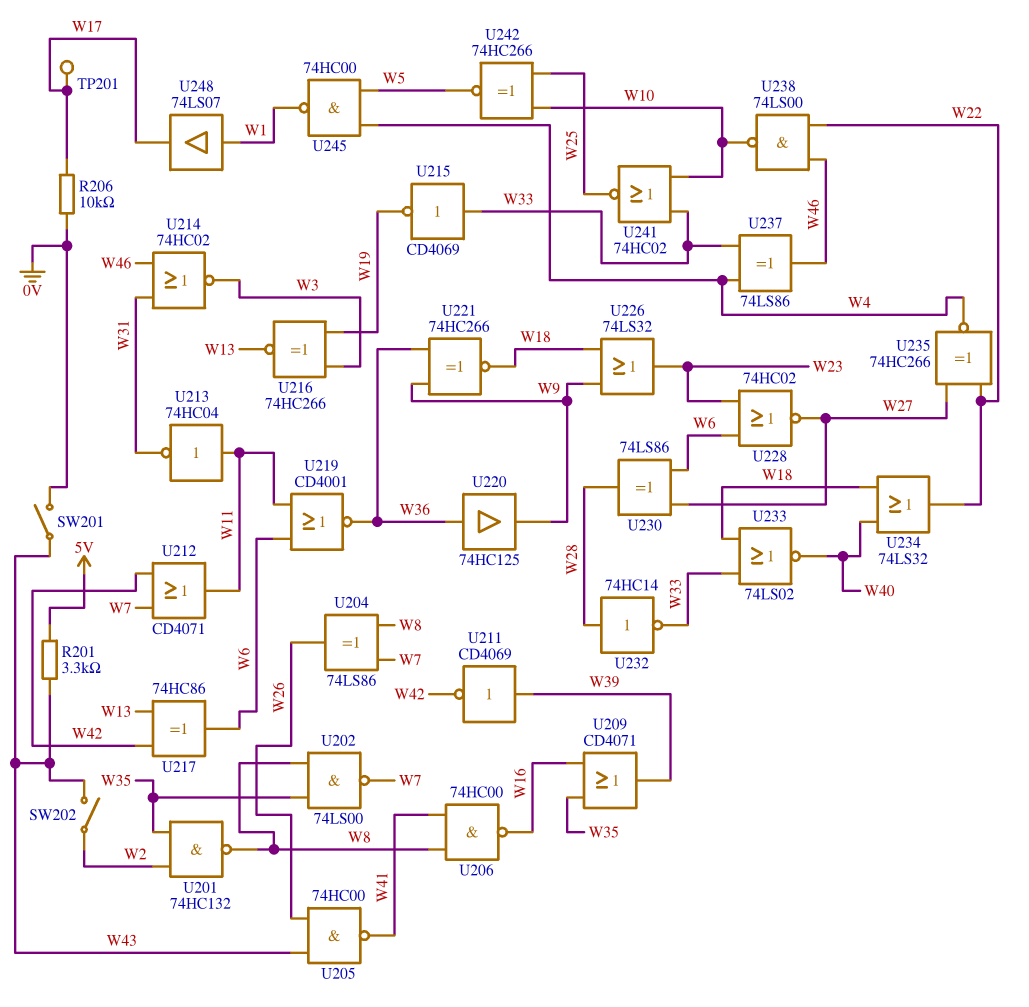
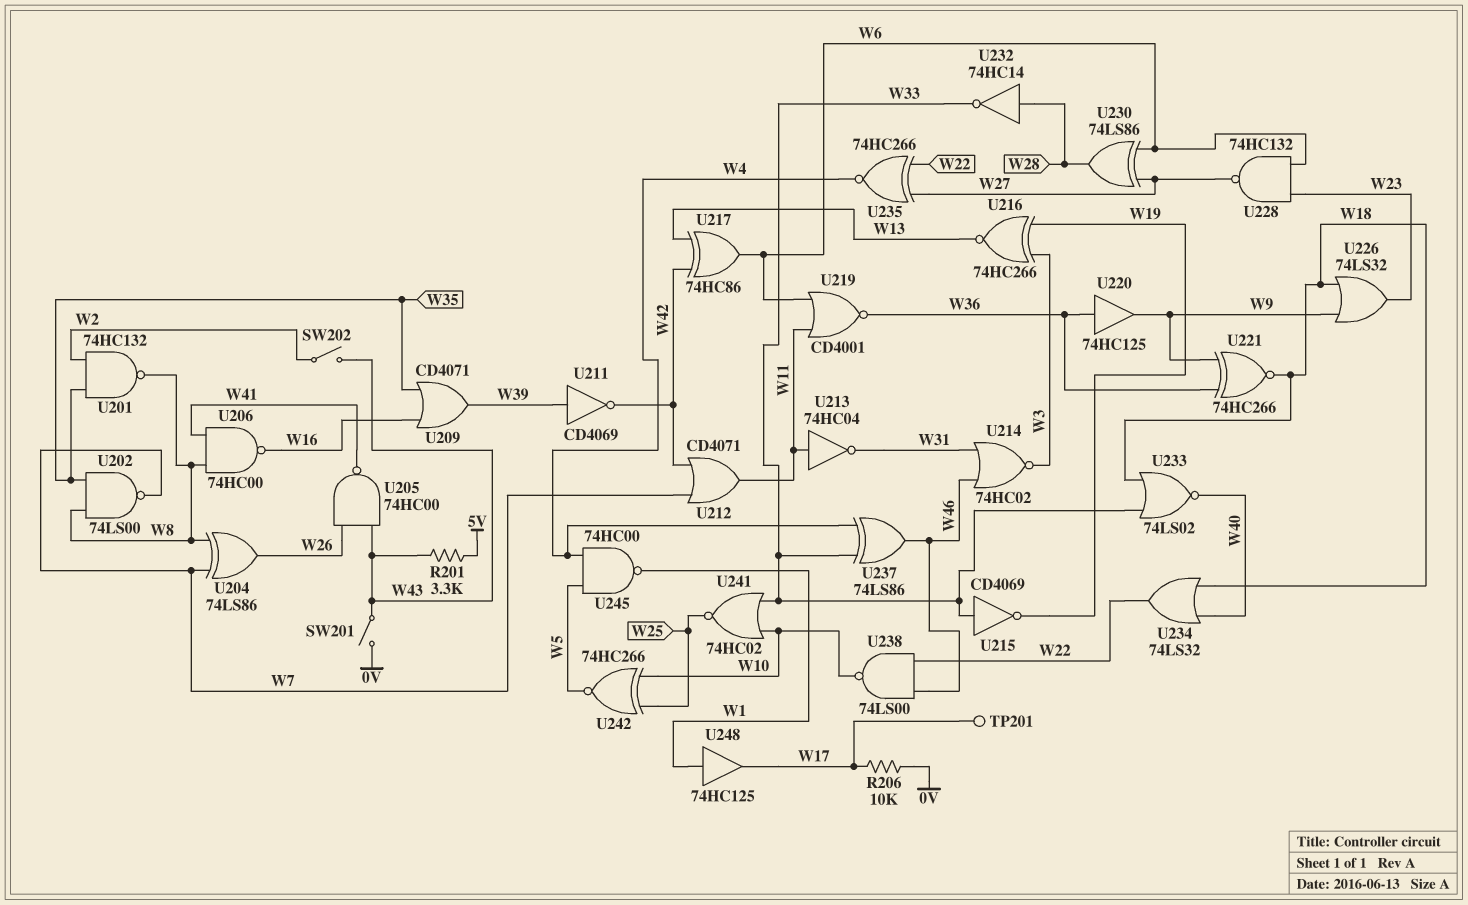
U228: NOR 74HC02 (in W6, in W23, out W27) -> NAND 74HC132 (in W6, in W23, out W27)
U248: buffer 74LS07 (in W1, out W17) -> buffer 74HC125 (in W1, out W17)

